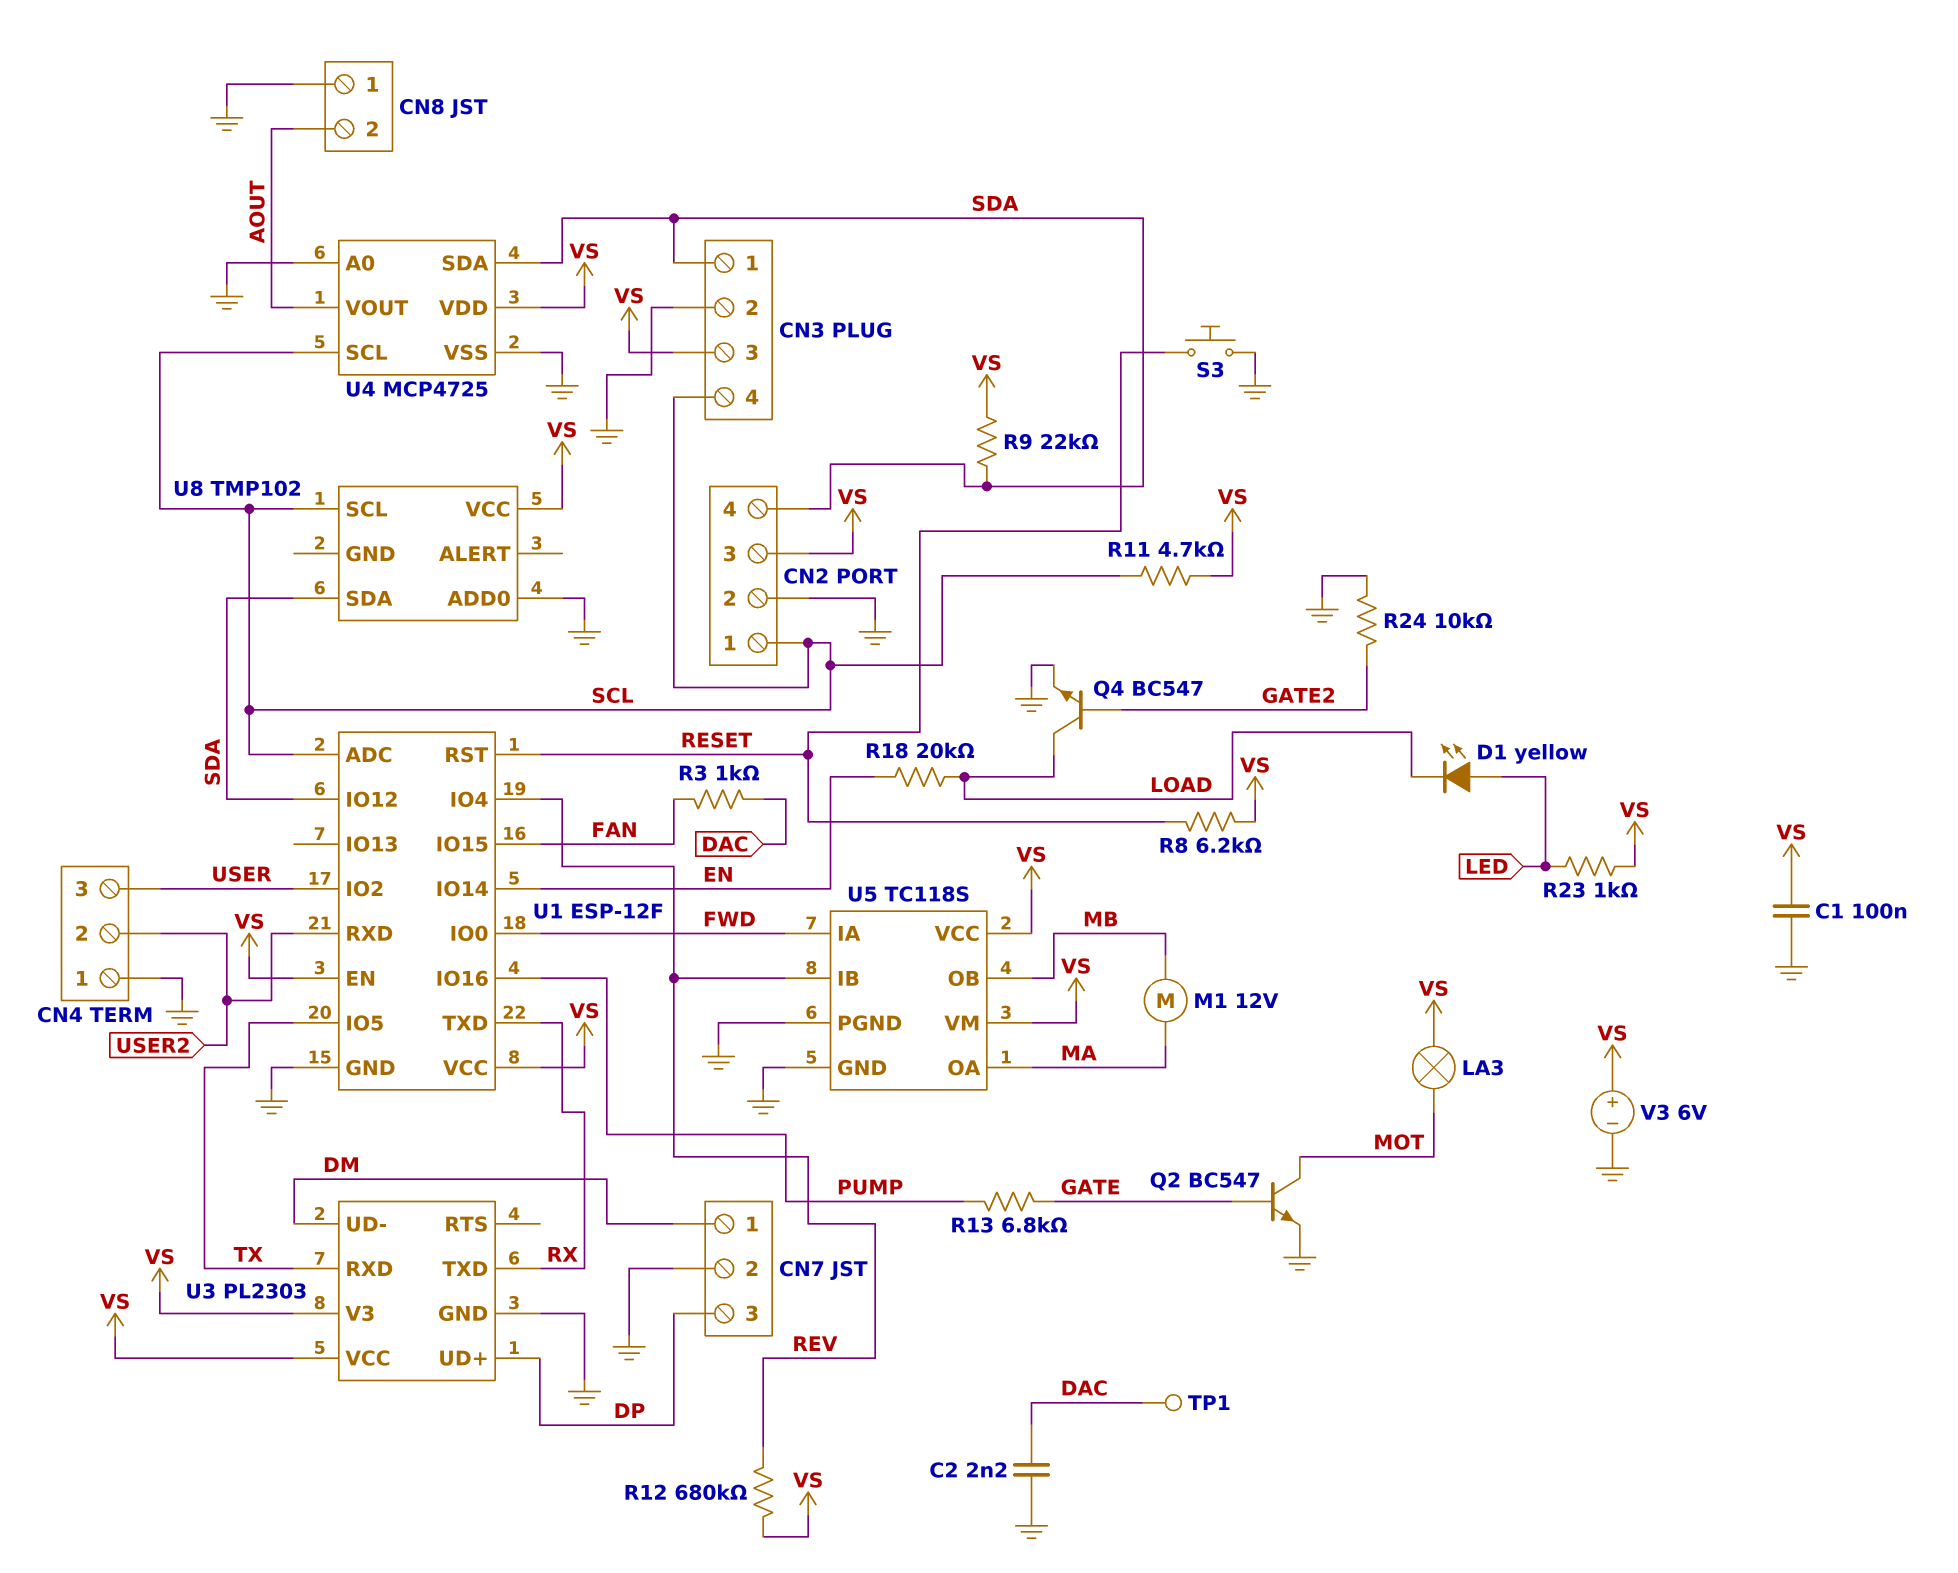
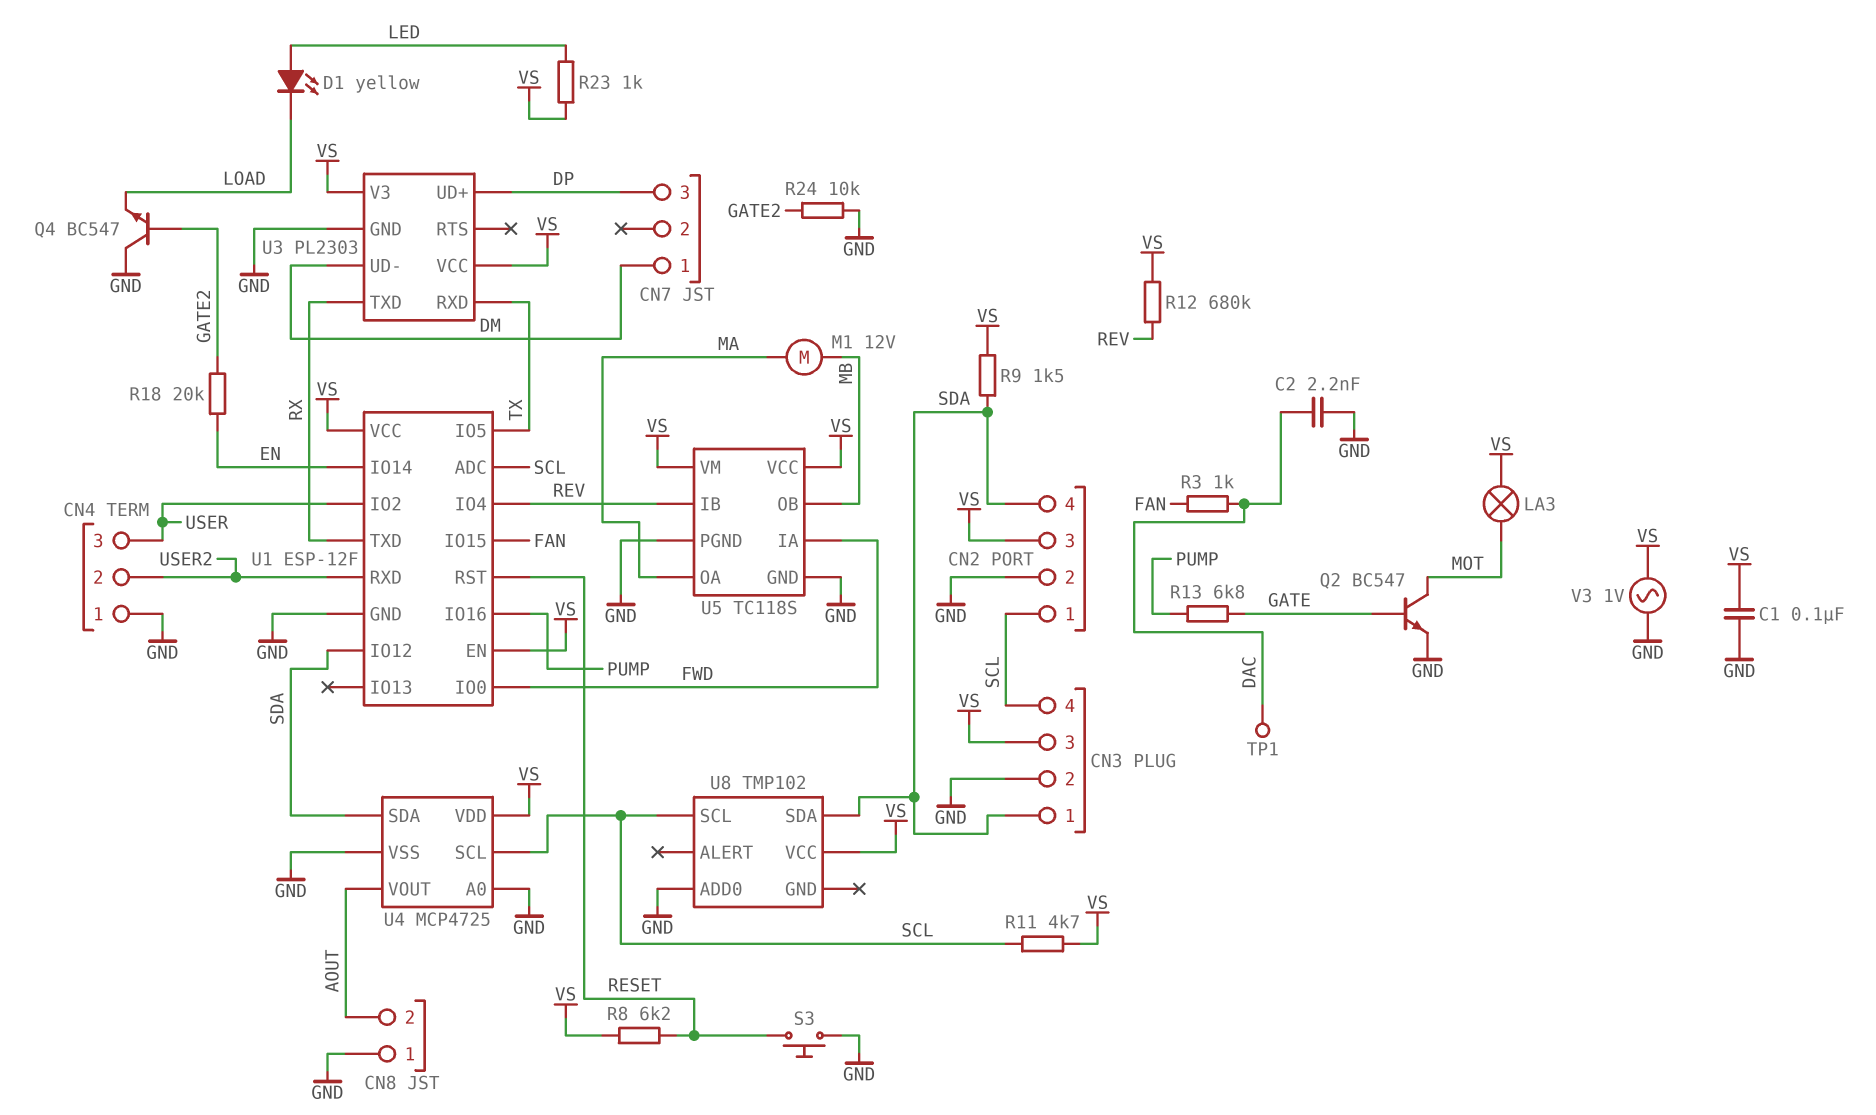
CN7 pin 2: GND -> none
Q4: NPN BC547 (B GATE2, C LOAD, E GND) -> NPN BC547 (B GATE2, C GND, E LOAD)
R9: 22k (SDA, VS) -> 1.5k (SDA, VS)
R18: 20k (EN, LOAD) -> 20k (EN, GATE2)
V3: 6V (plus VS, minus GND) -> AC 1V (GND, VS)

